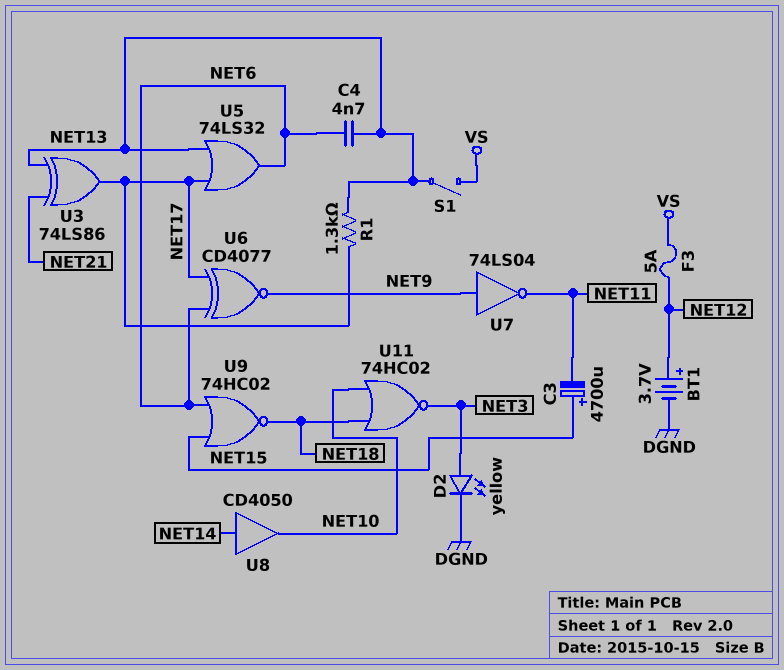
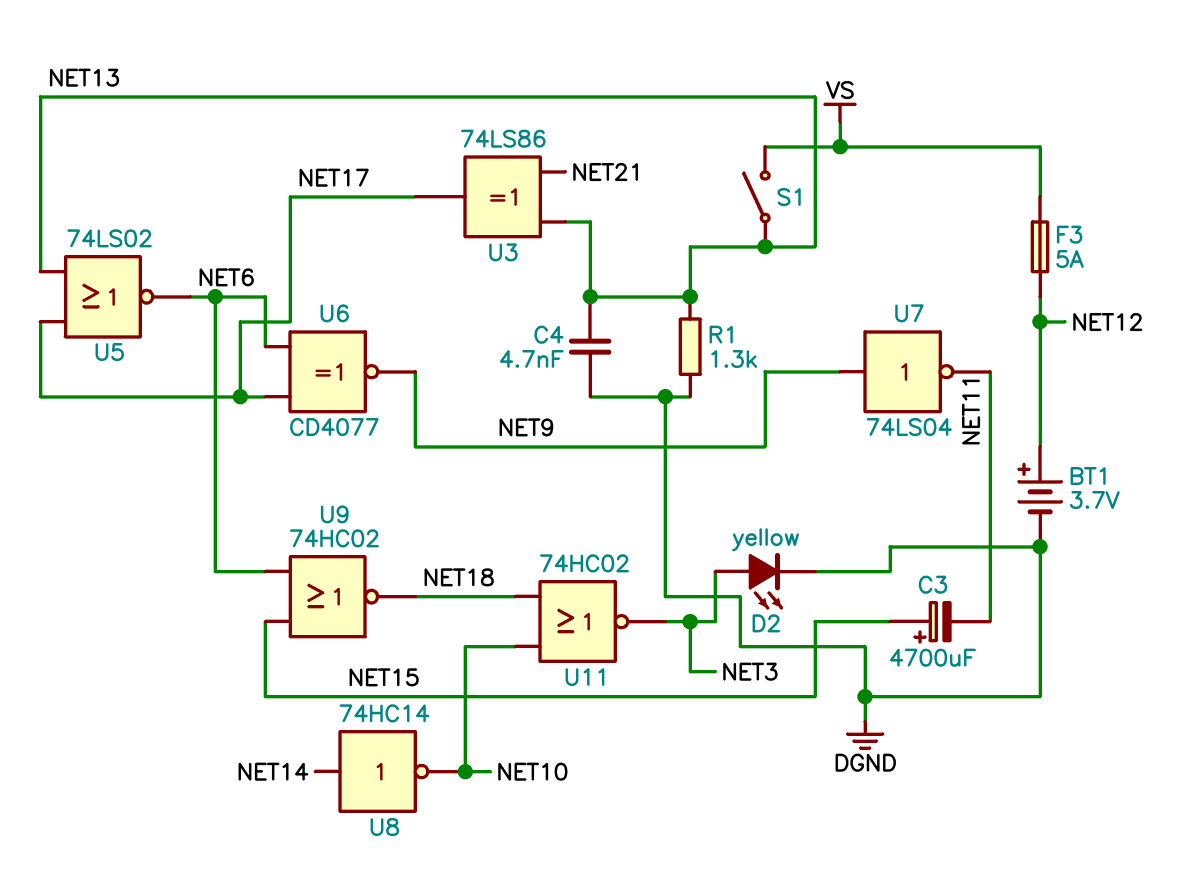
C4: 4.7nF (NET6, NET13) -> 4.7nF (DGND, NET13)
R1: 1.3k (NET13, NET17) -> 1.3k (DGND, NET13)
U5: OR 74LS32 (in NET13, in NET17, out NET6) -> NOR 74LS02 (in NET13, in NET17, out NET6)
U8: buffer CD4050 (in NET14, out NET10) -> NOT 74HC14 (in NET14, out NET10)

